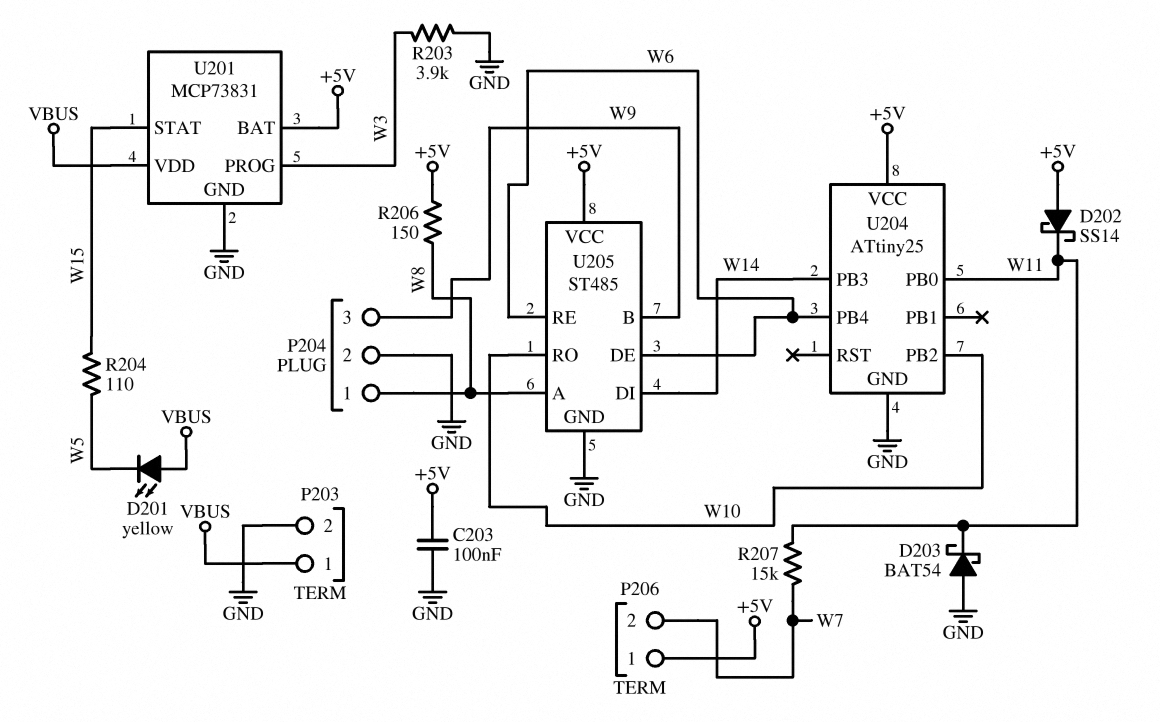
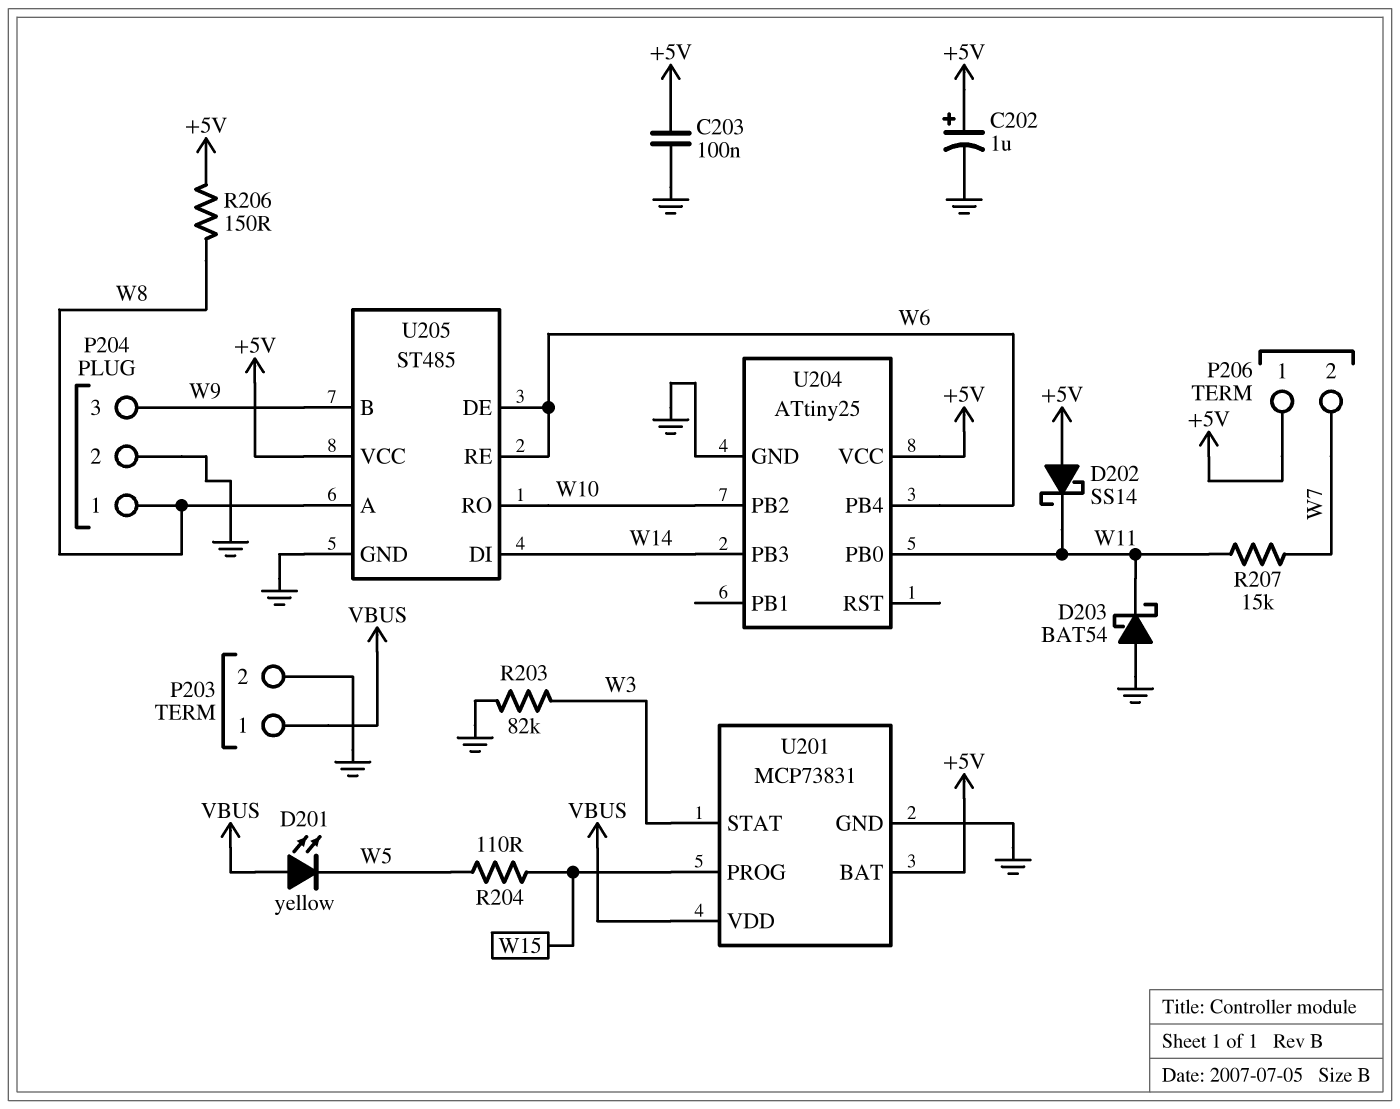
C202: none -> 1uF (plus +5V, minus GND)
R203: 3.9k (GND, W3) -> 82k (GND, W3)
U201 pin PROG: W3 -> W15
U201 pin STAT: W15 -> W3

